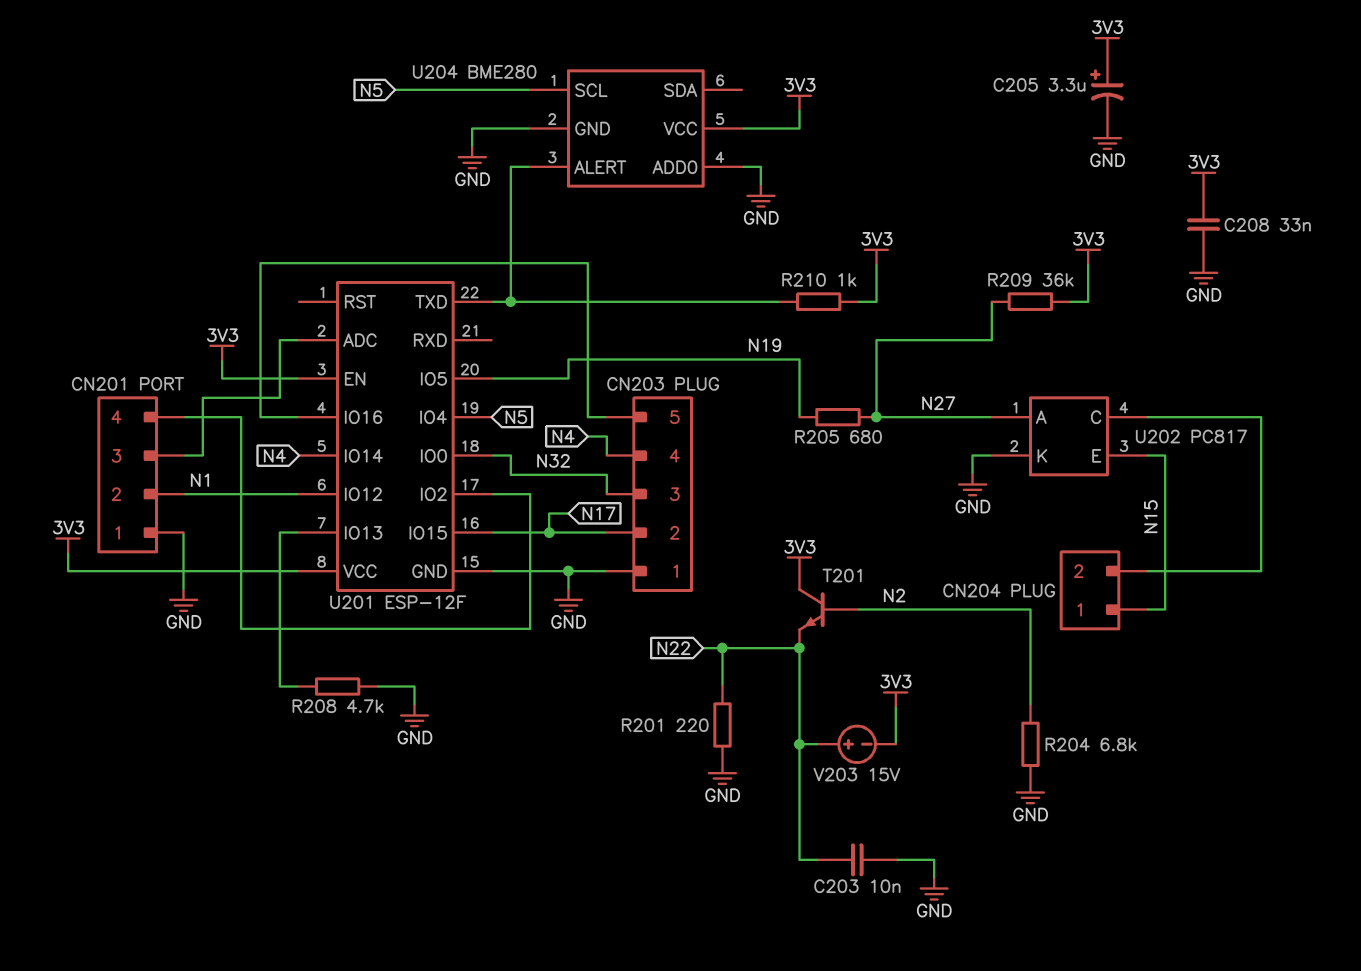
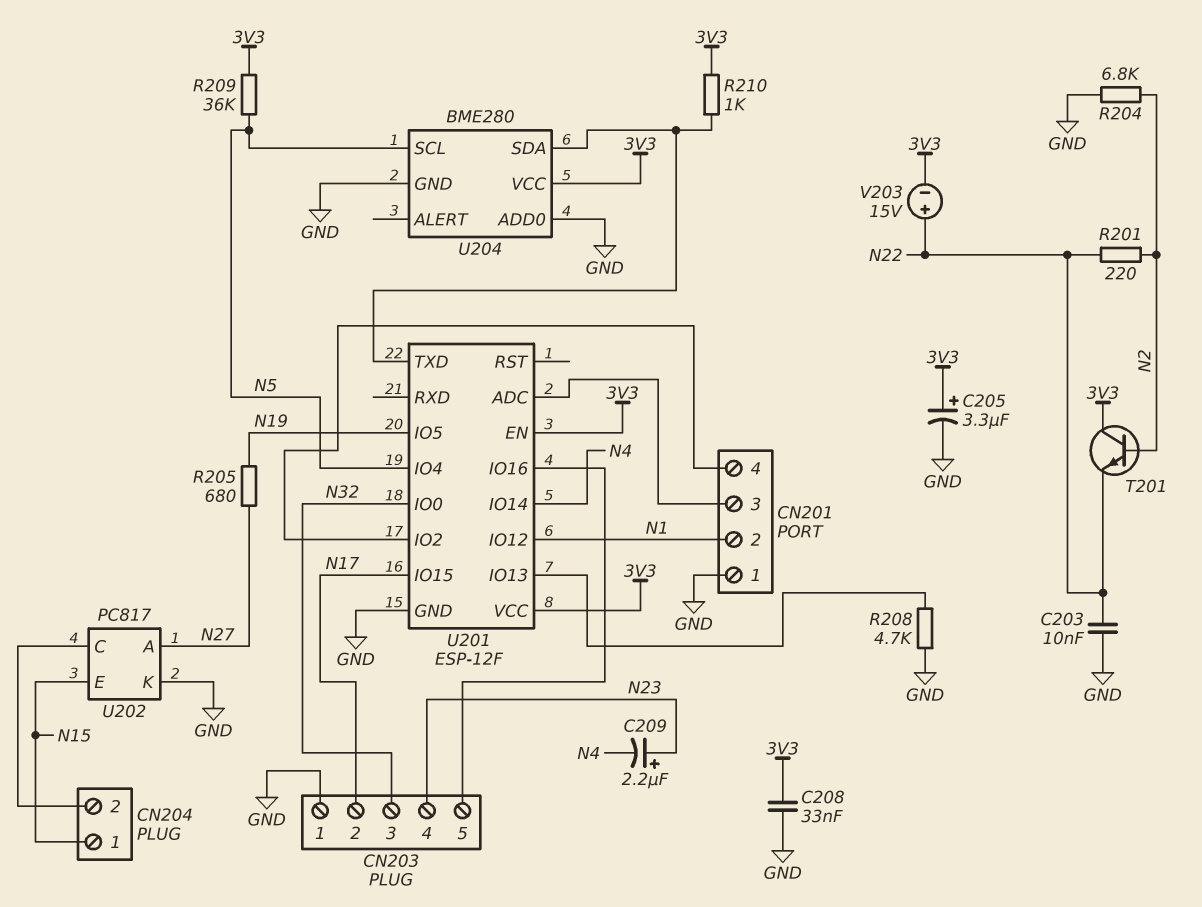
C209: none -> 2.2uF (plus N23, minus N4)
CN203 pin 4: N4 -> N23
R201: 220 (GND, N22) -> 220 (N2, N22)
R209: 36k (3V3, N27) -> 36k (3V3, N5)
U204 pin ALERT: U201/TXD -> none
U204 pin SDA: none -> U201/TXD

